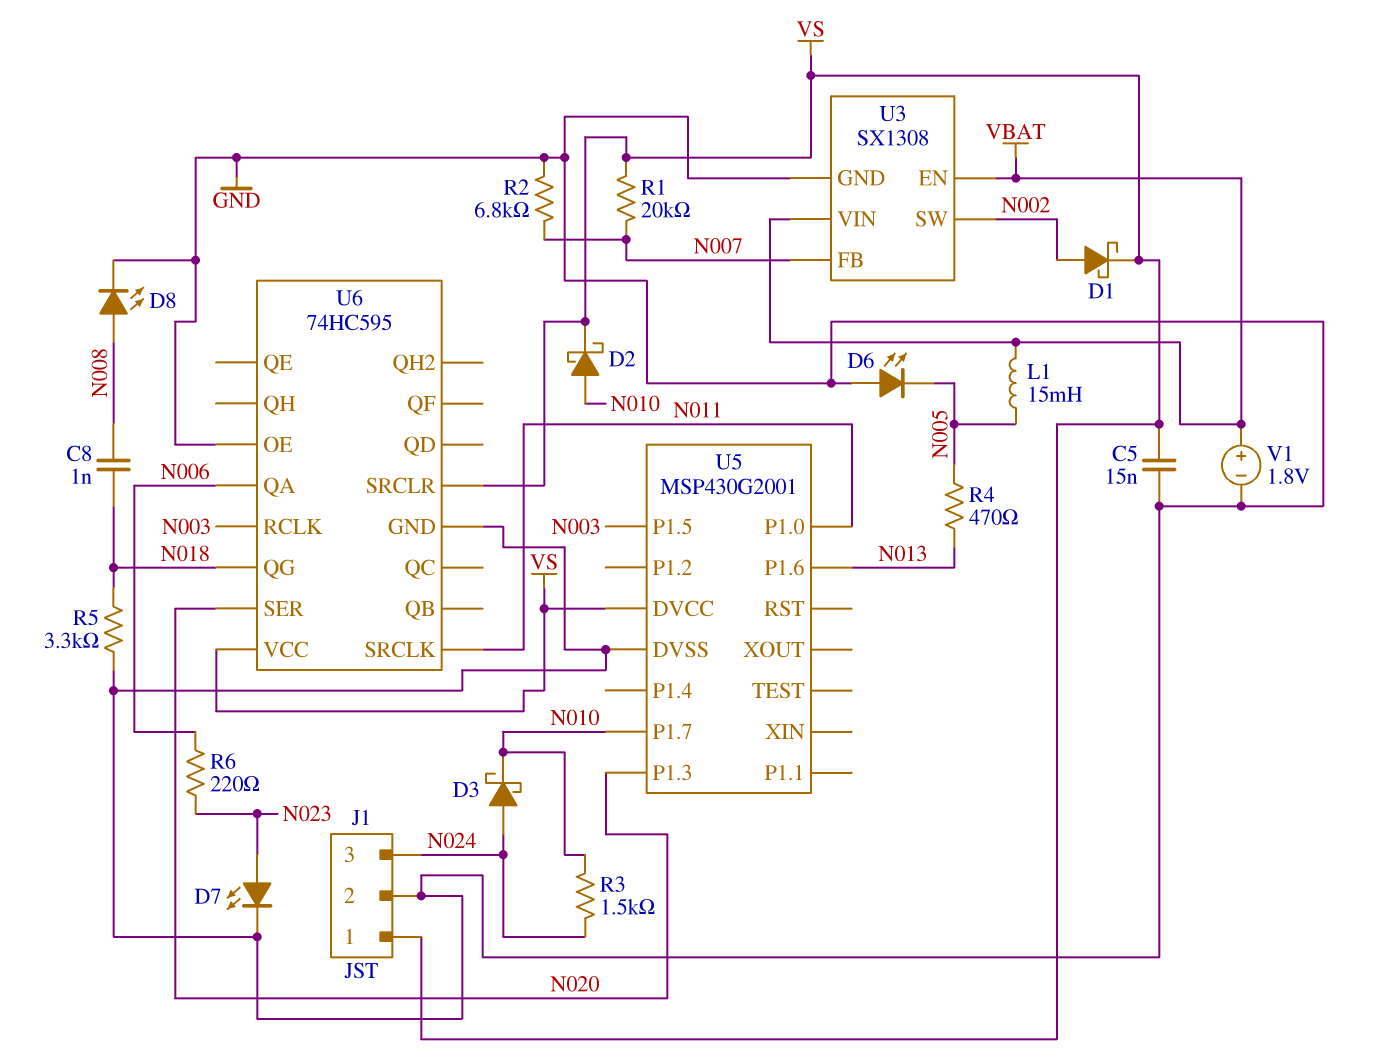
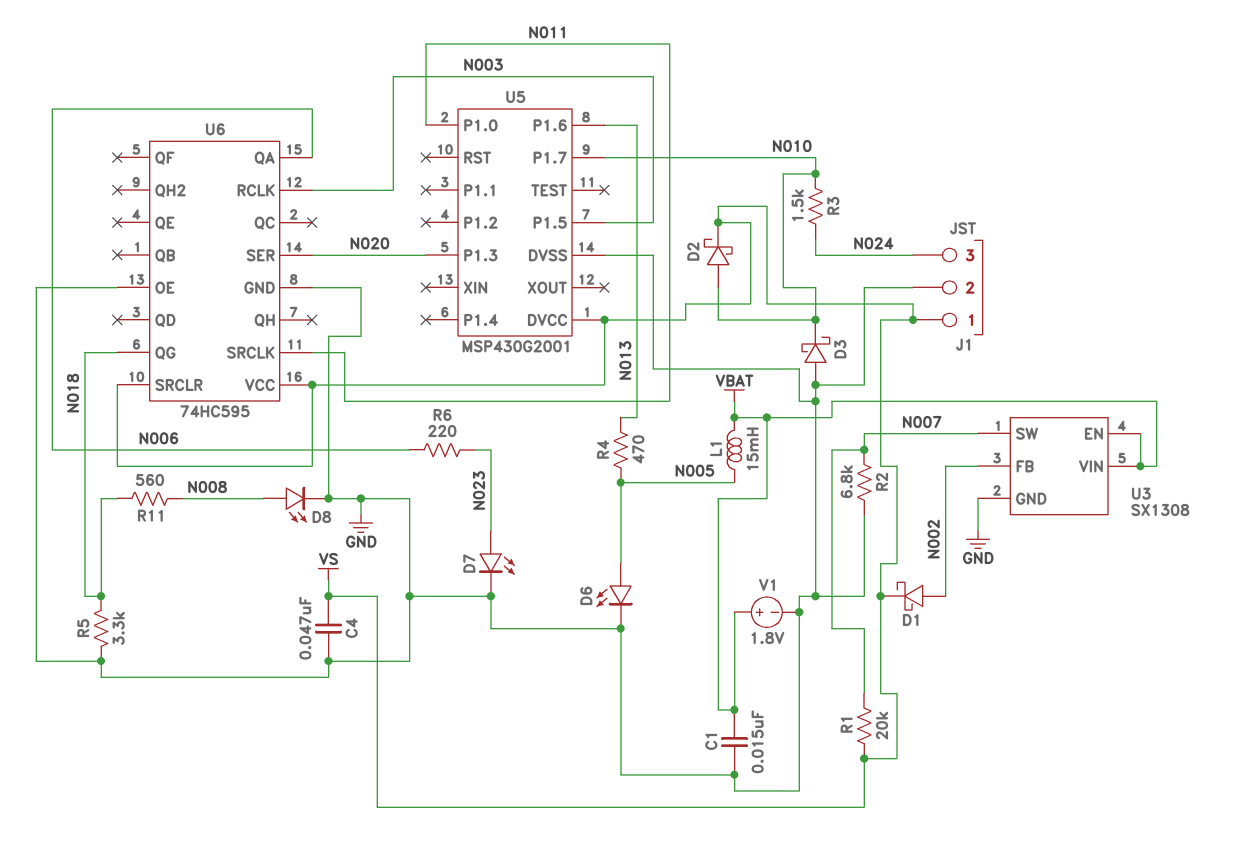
C1: none -> 15nF (GND, VBAT)
C4: none -> 47nF (GND, VS)
C5: 15nF (GND, VS) -> none
C8: 1nF (N008, N018) -> none
D3: schottky (A N024, K N010) -> schottky (A GND, K N010)
D6: LED (A GND, K N005) -> LED (A N005, K GND)
R11: none -> 560 (N008, N018)
U3 pin FB: N007 -> N002
U3 pin SW: N002 -> N007

